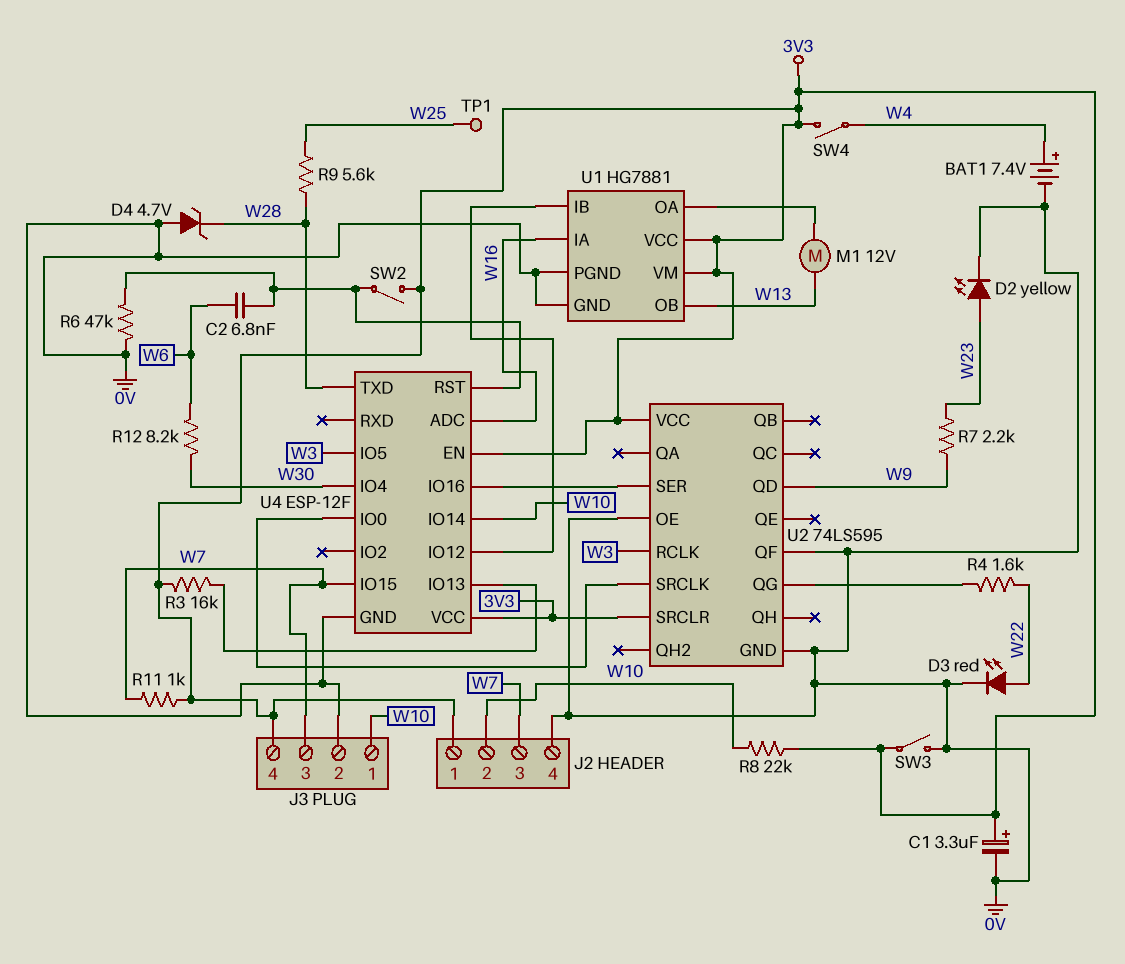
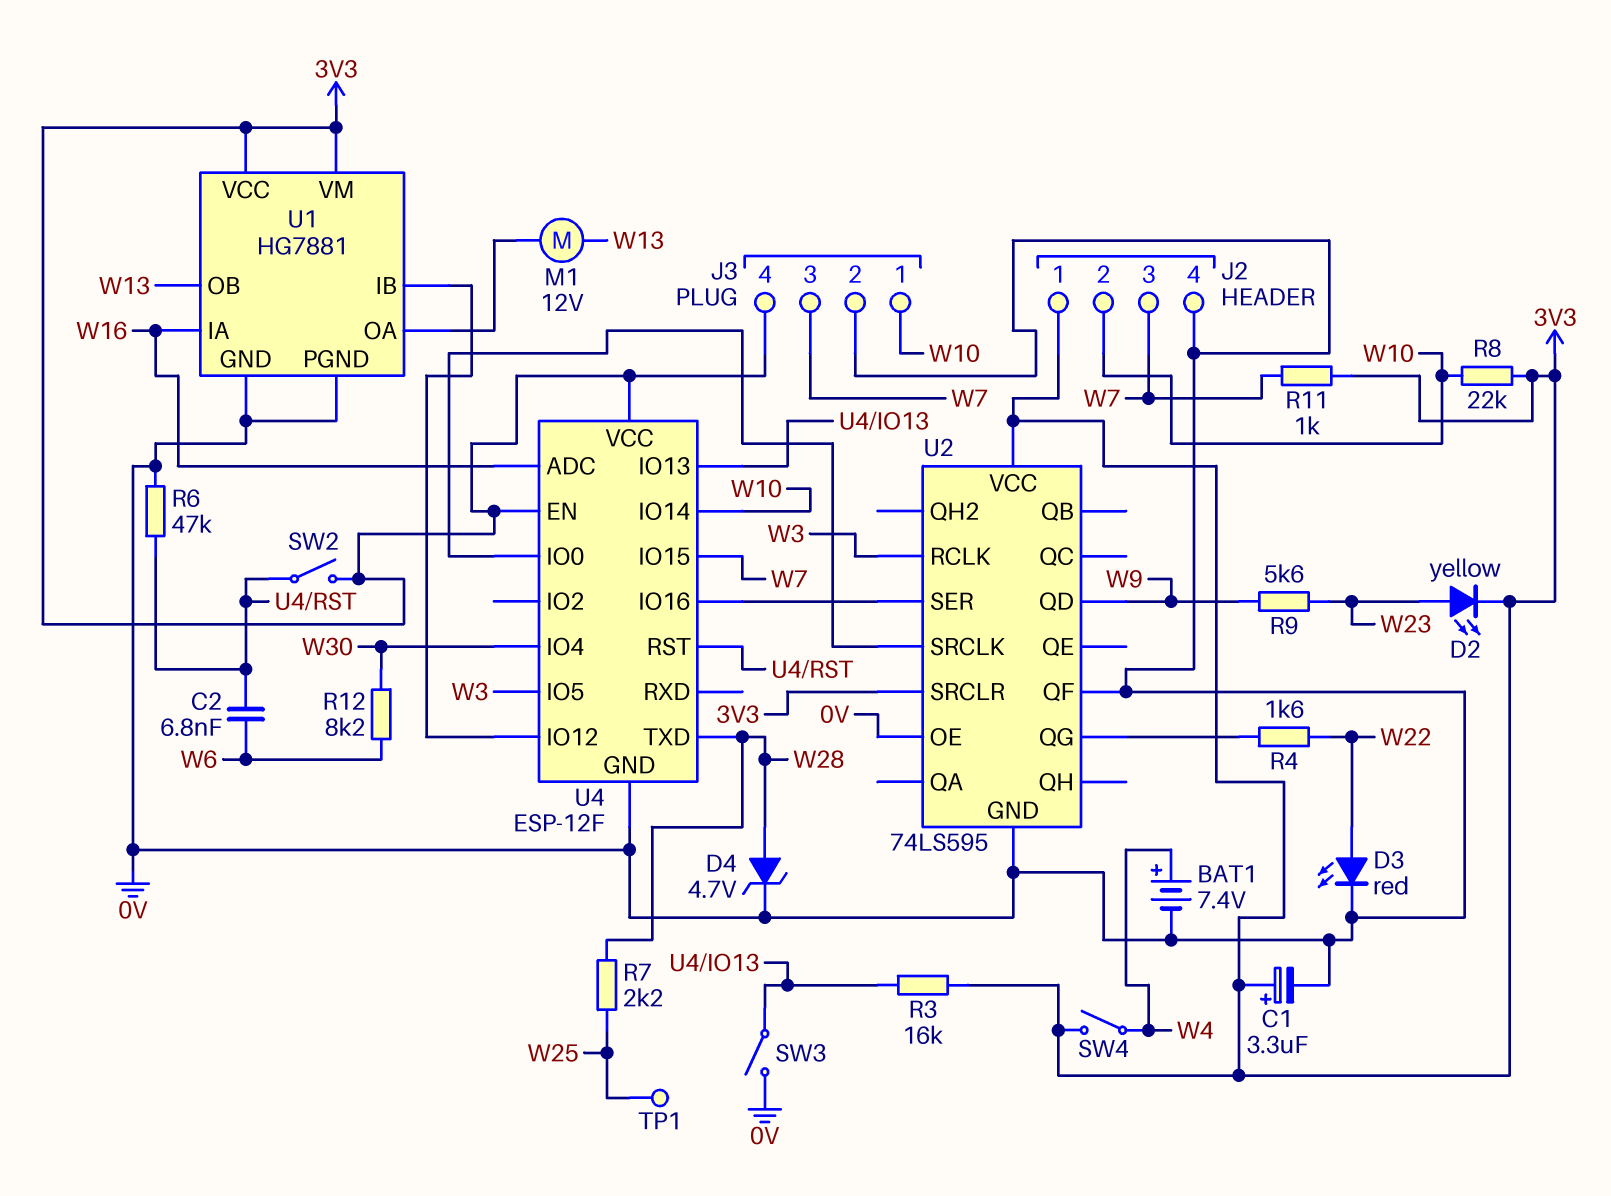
D2: LED yellow (A W23, K 0V) -> LED yellow (A W23, K 3V3)
D4: zener 4.7V (A 0V, K W28) -> zener 4.7V (A W28, K 0V)
R7: 2.2k (W9, W23) -> 2.2k (W25, W28)
R9: 5.6k (W25, W28) -> 5.6k (W9, W23)
SW3: switch (0V, 3V3) -> switch (0V, U4/IO13)

